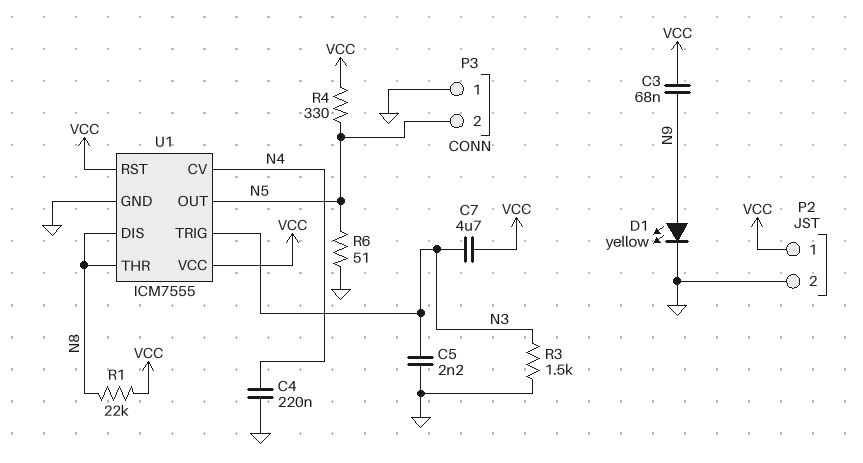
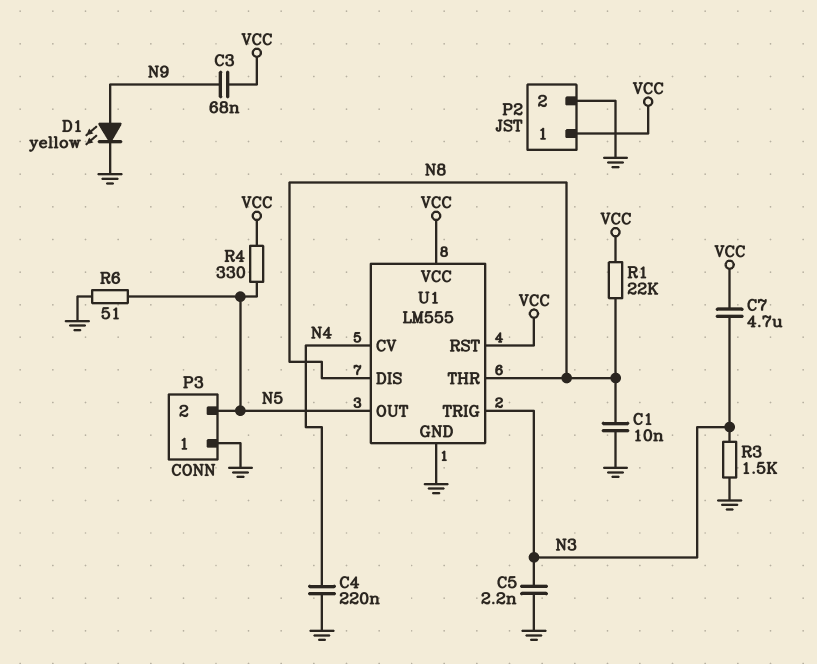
C1: none -> 10nF (GND, N8)
U1: ICM7555 -> LM555

